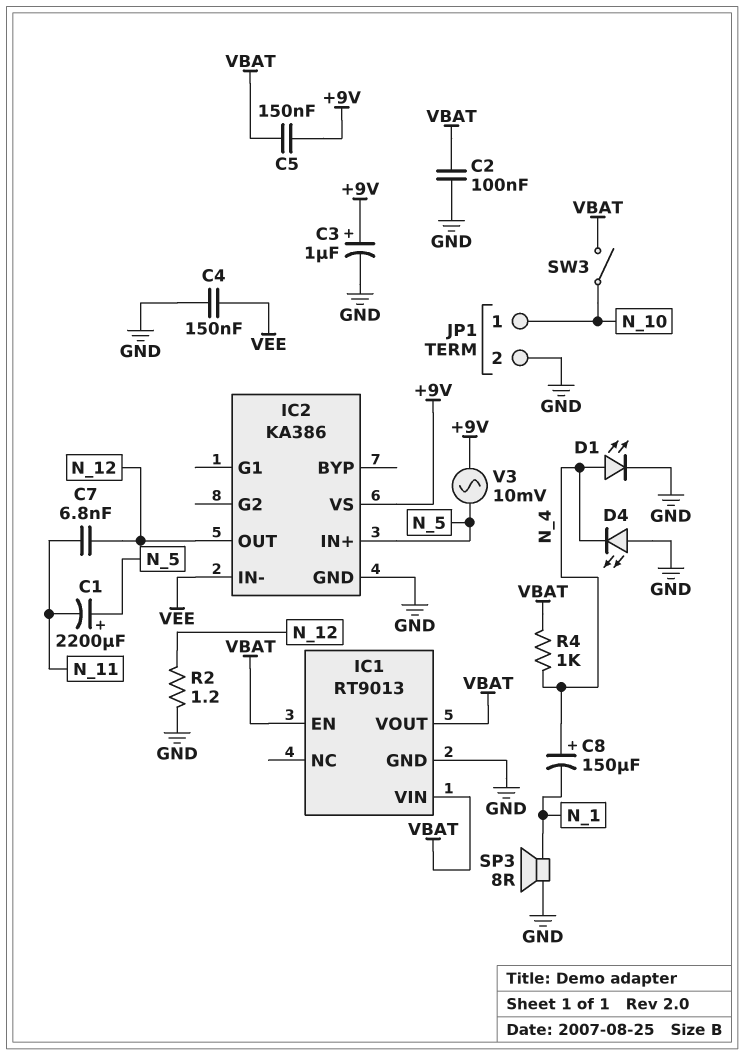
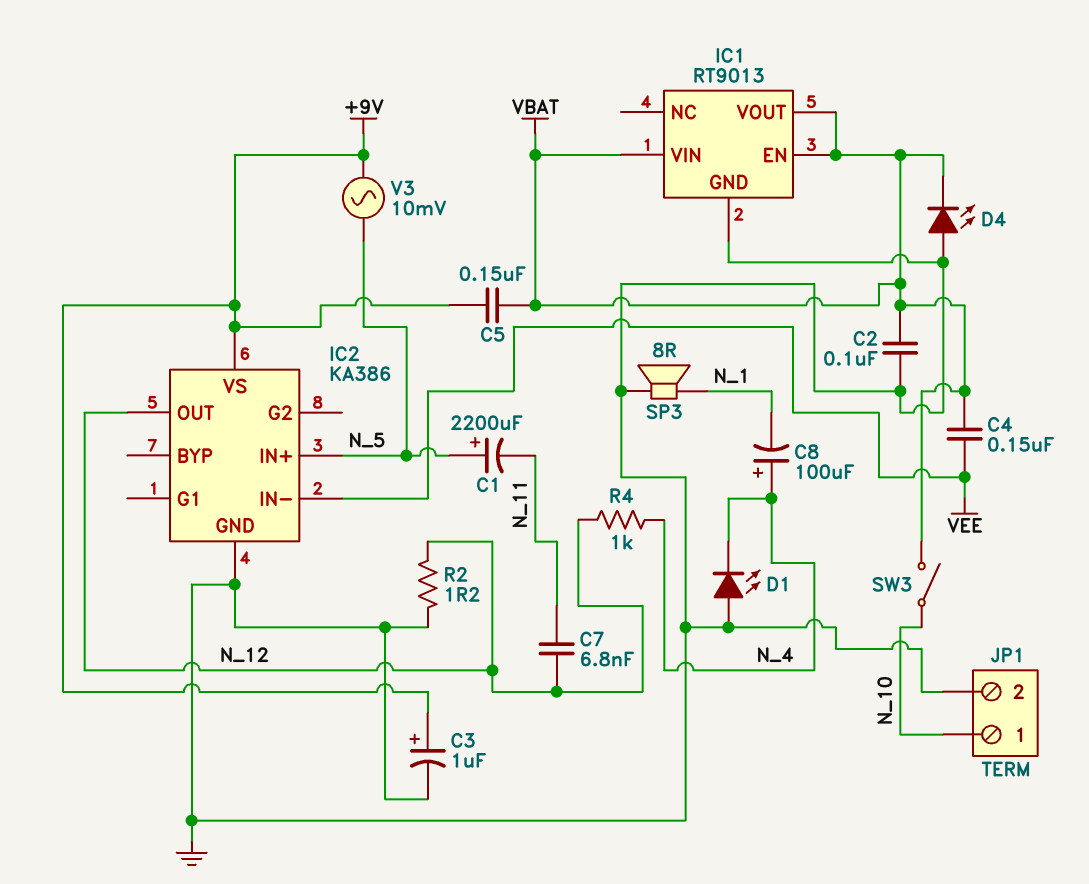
C4: 150nF (GND, VEE) -> 150nF (VBAT, VEE)
C8: 150uF (plus N_4, minus N_1) -> 100uF (plus N_4, minus N_1)
D1: LED (A N_4, K GND) -> LED (A GND, K N_4)
D4: LED (A GND, K N_4) -> LED (A GND, K VBAT)
R4: 1k (N_4, VBAT) -> 1k (N_4, N_12)

